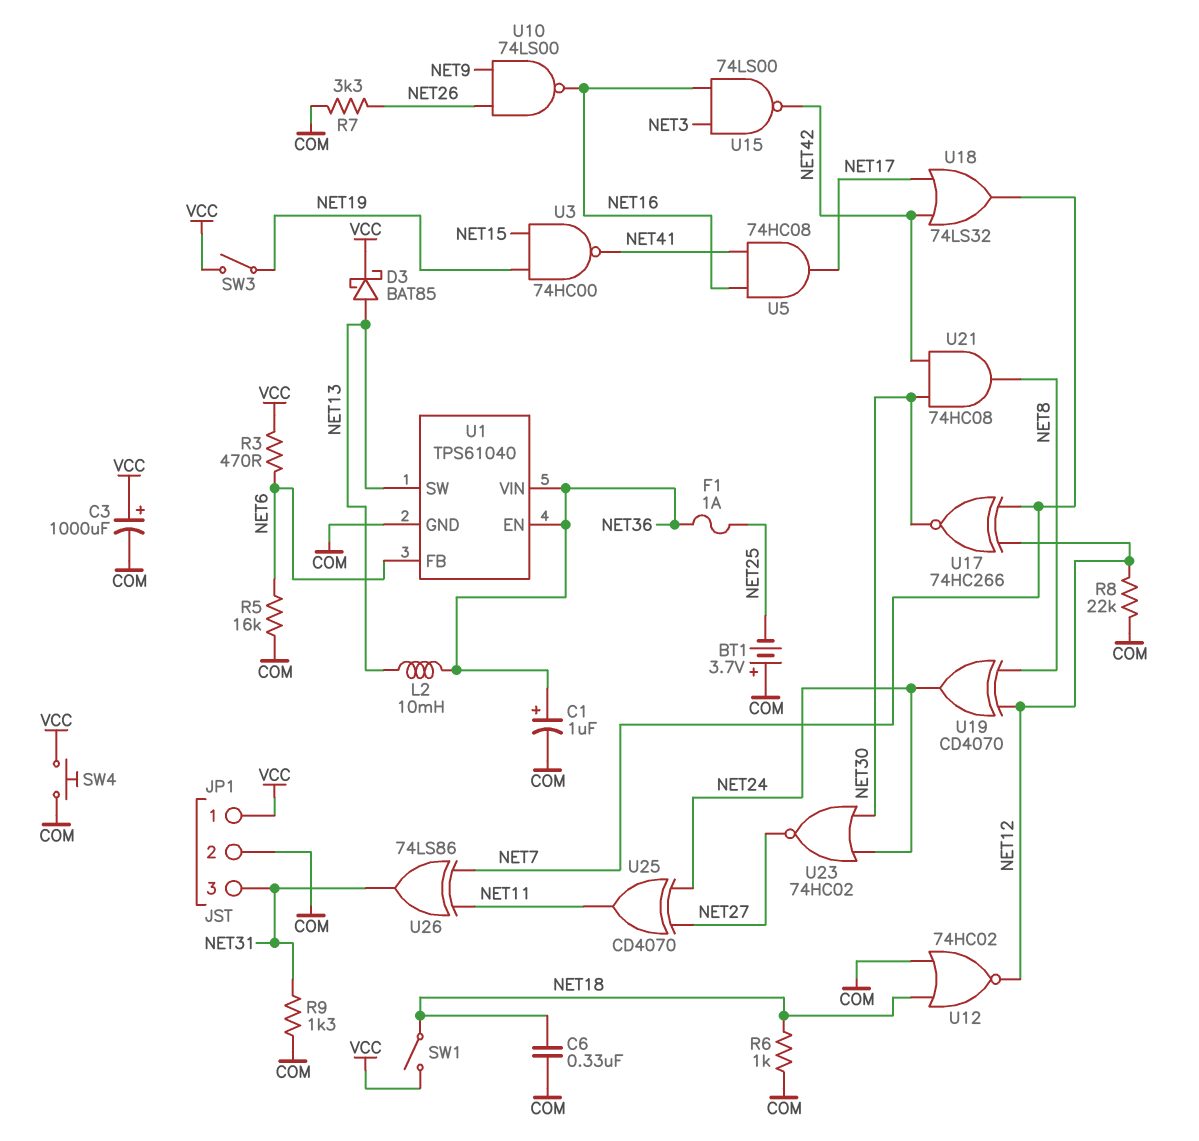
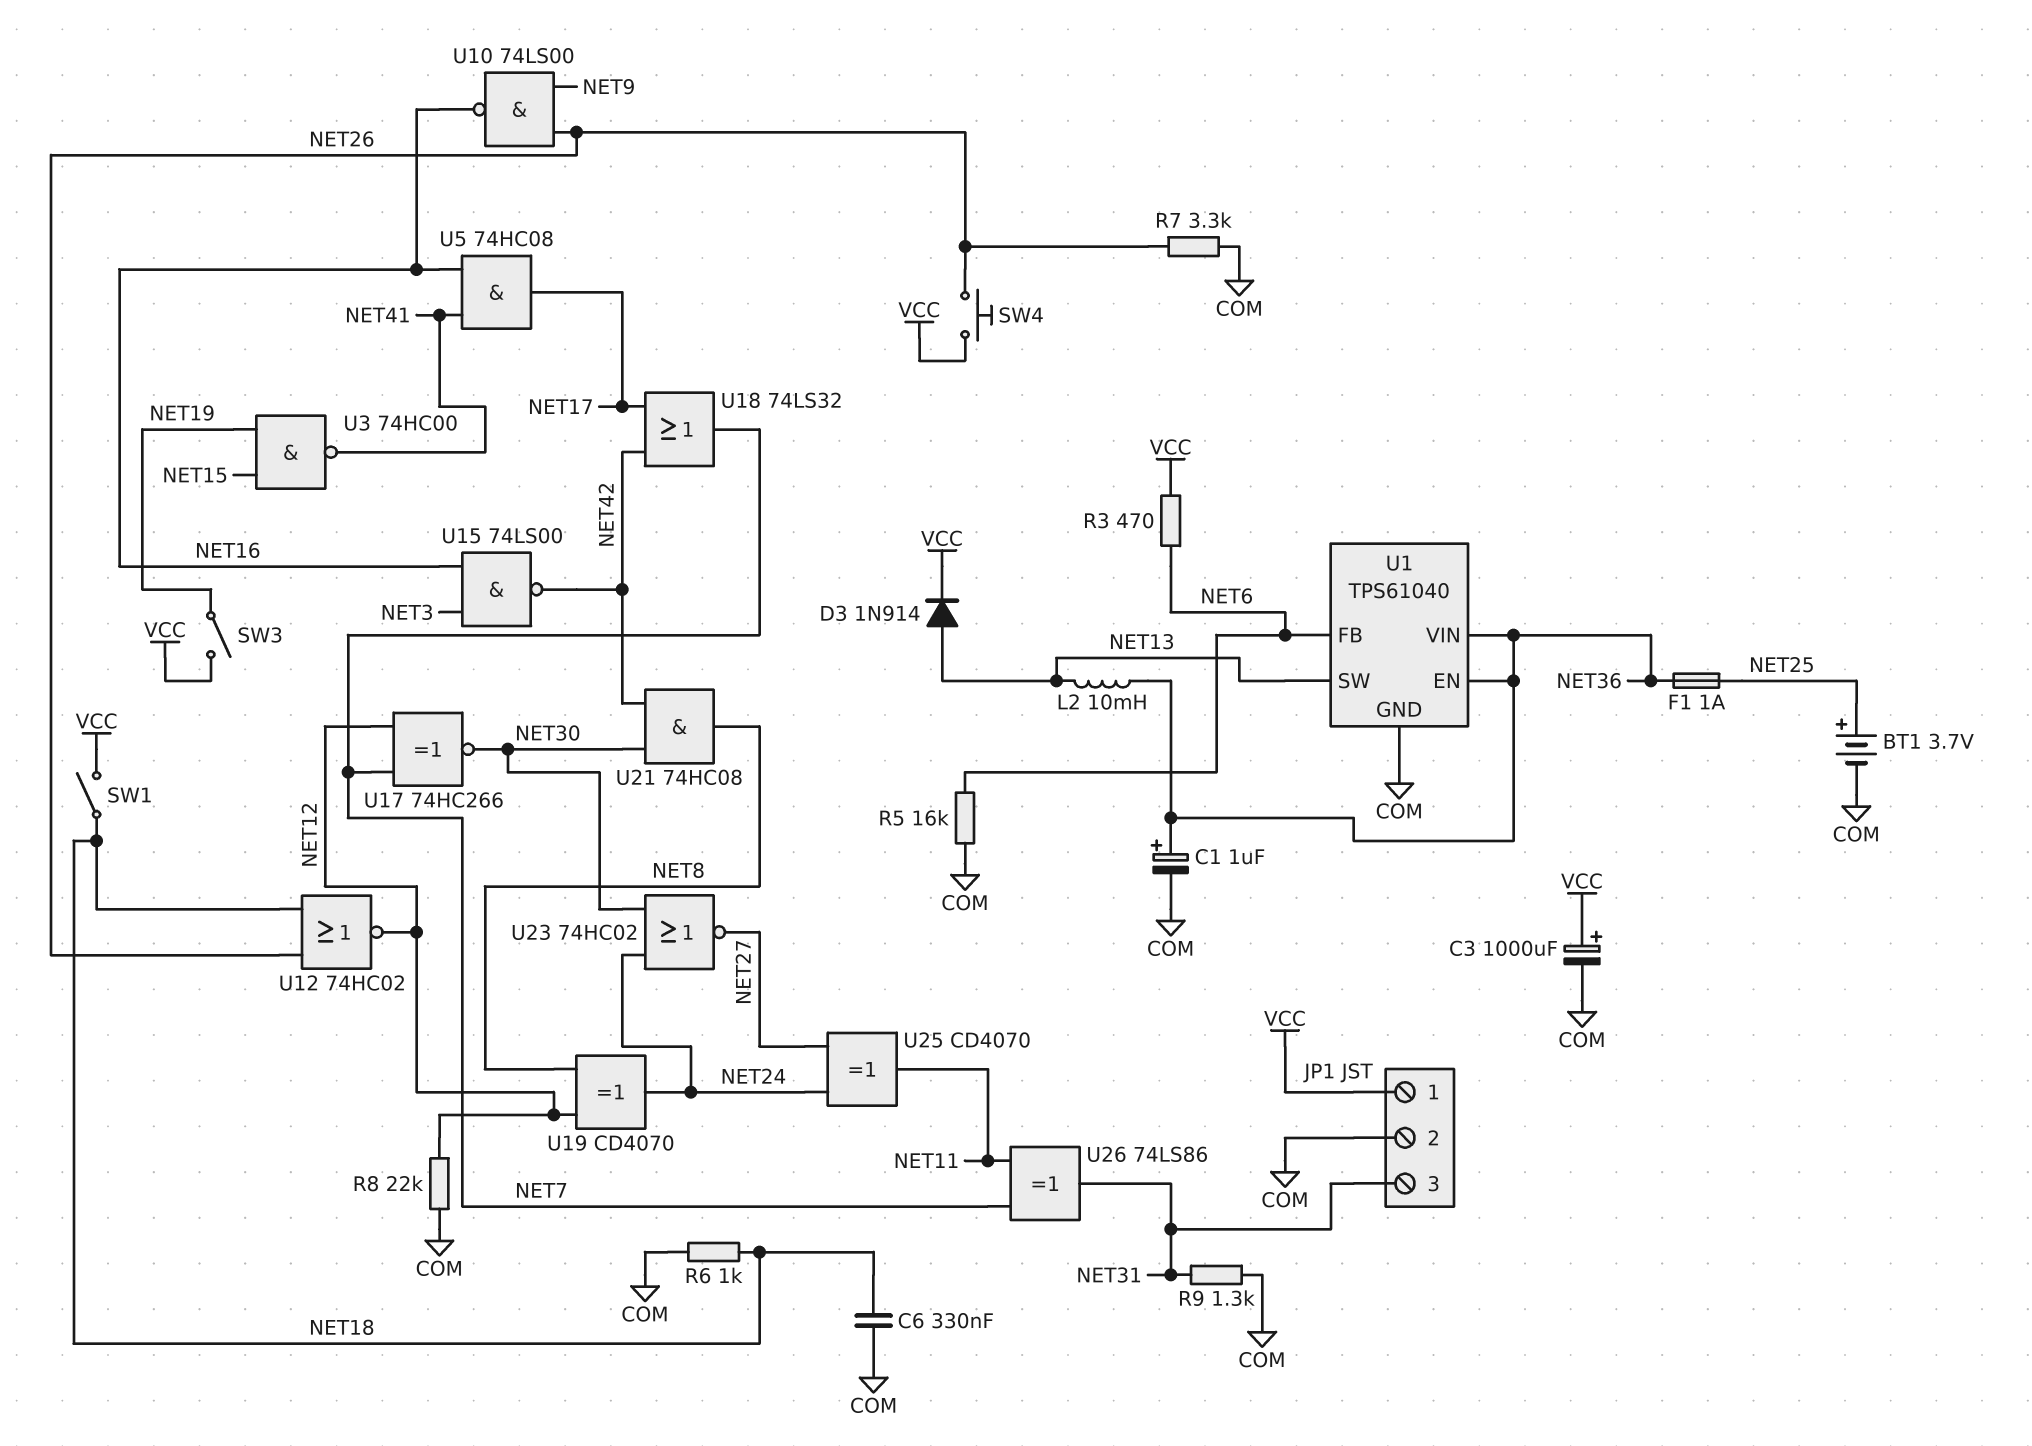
BT1: 3.7V (plus COM, minus NET25) -> 3.7V (plus NET25, minus COM)
D3: schottky BAT85 (A NET13, K VCC) -> diode 1N914 (A NET13, K VCC)
SW4: button (COM, VCC) -> button (NET26, VCC)
U12: NOR 74HC02 (in COM, in NET18, out NET12) -> NOR 74HC02 (in NET18, in NET26, out NET12)

